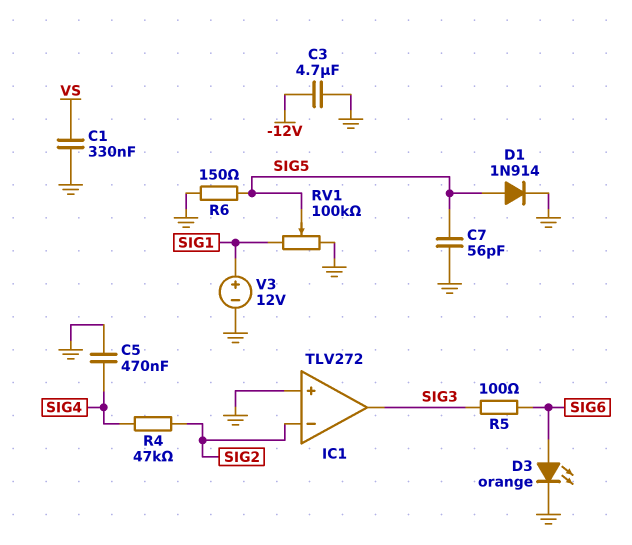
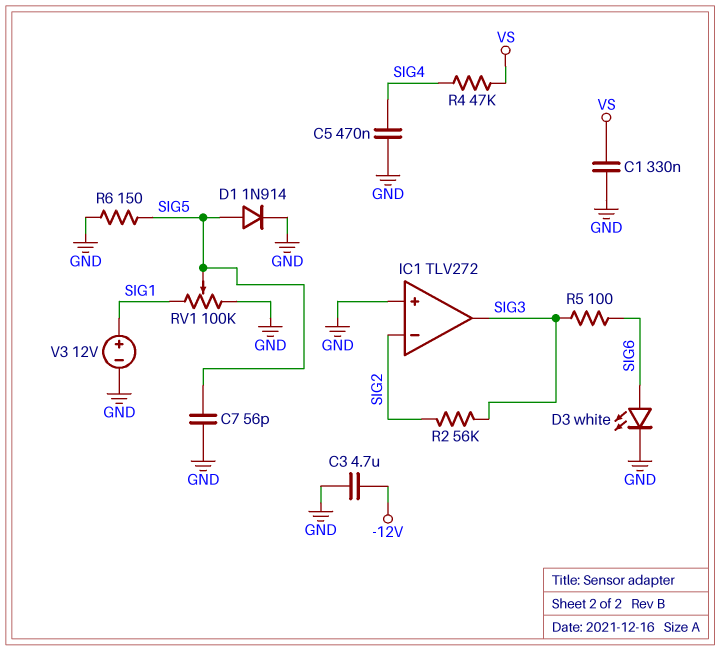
D3: LED orange (A SIG6, K GND) -> LED white (A SIG6, K GND)
R2: none -> 56k (SIG2, SIG3)
R4: 47k (SIG2, SIG4) -> 47k (SIG4, VS)

